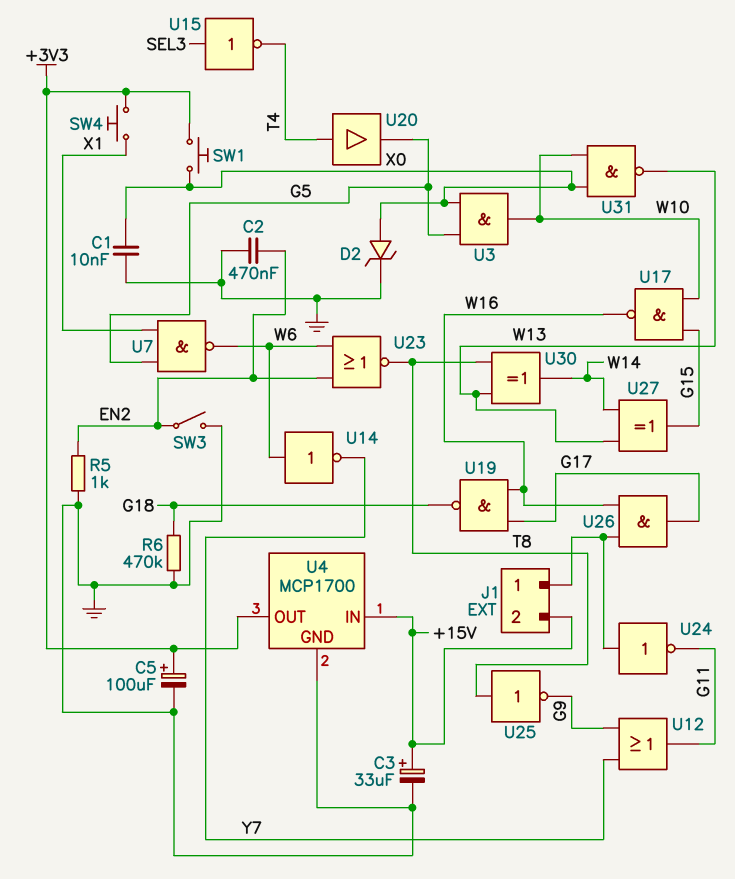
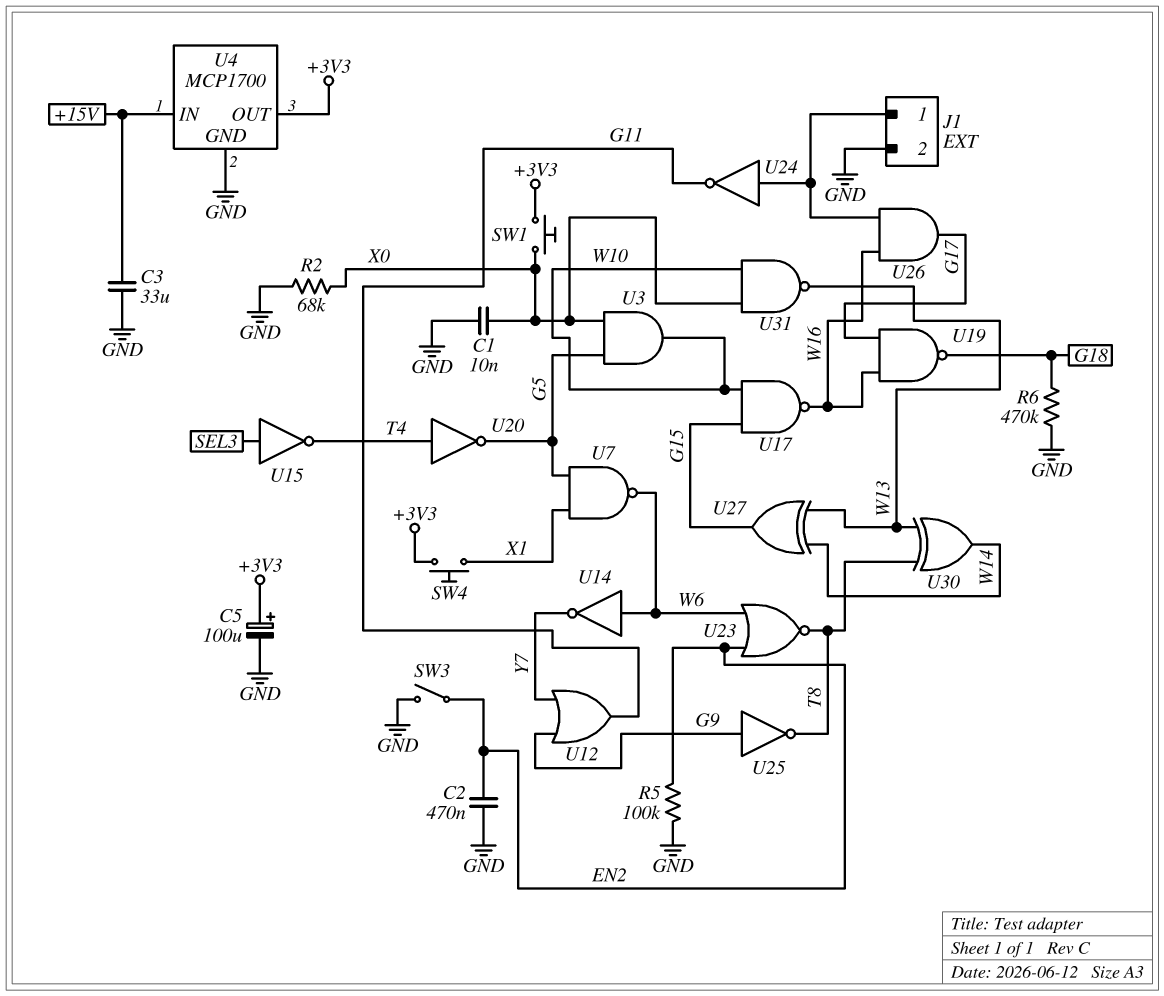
C3: 33uF (plus +15V, minus GND) -> 33uF (+15V, GND)
D2: zener (A X0, K GND) -> none
J1 pin 2: +15V -> GND
R2: none -> 68k (GND, X0)
R5: 1k (EN2, GND) -> 100k (EN2, GND)
U20: buffer (in T4, out G5) -> NOT (in T4, out G5)
U25: NOT (in T8, out G9) -> NOT (in G9, out T8)

